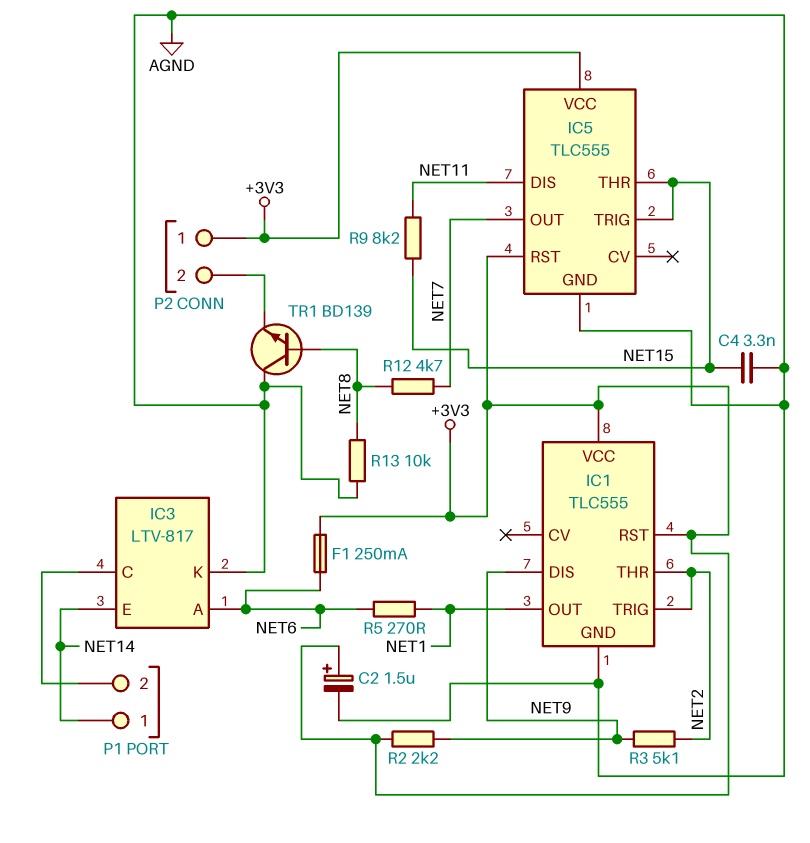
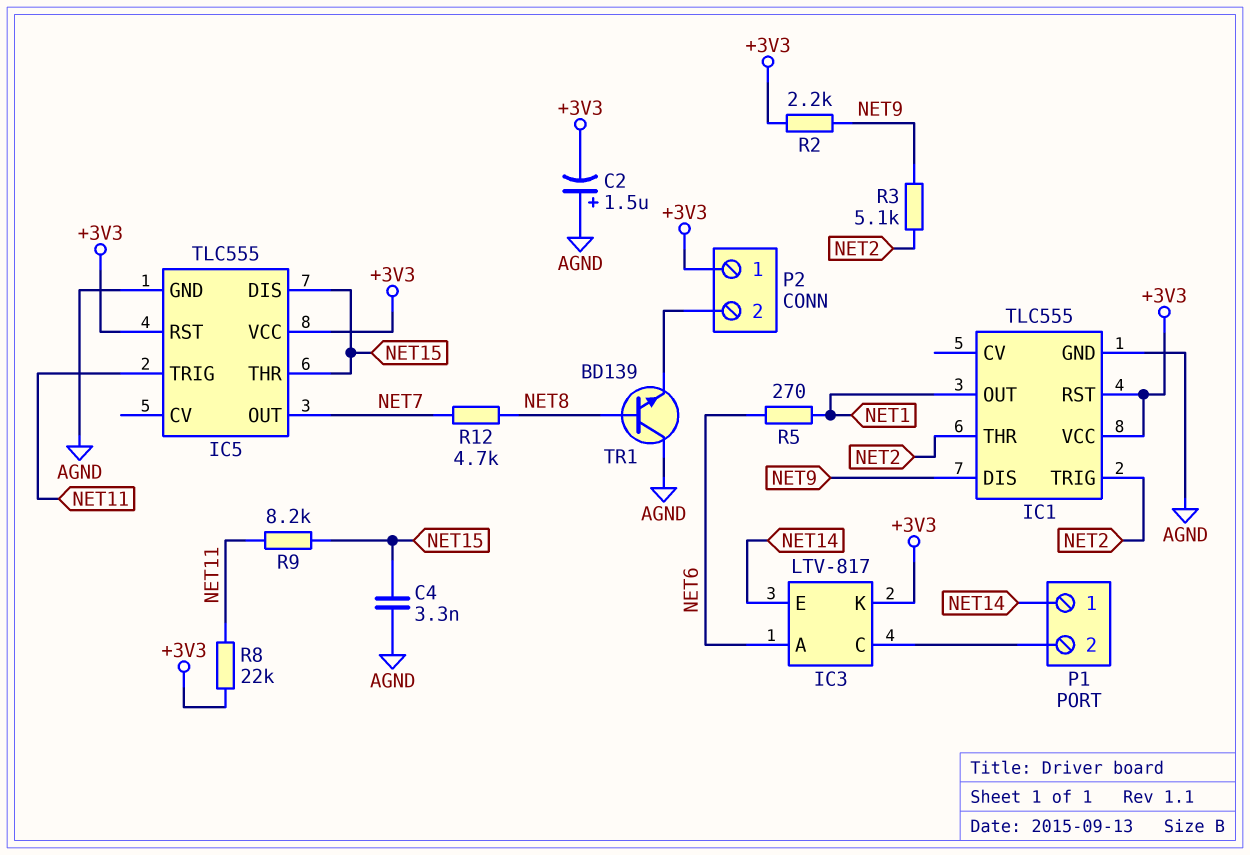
C2: 1.5uF (plus +3V3, minus AGND) -> 1.5uF (plus AGND, minus +3V3)
F1: 250mA (+3V3, NET6) -> none
IC3 pin K: AGND -> +3V3
IC5 pin DIS: NET11 -> NET15
IC5 pin TRIG: NET15 -> NET11
R8: none -> 22k (+3V3, NET11)
R13: 10k (AGND, NET8) -> none

